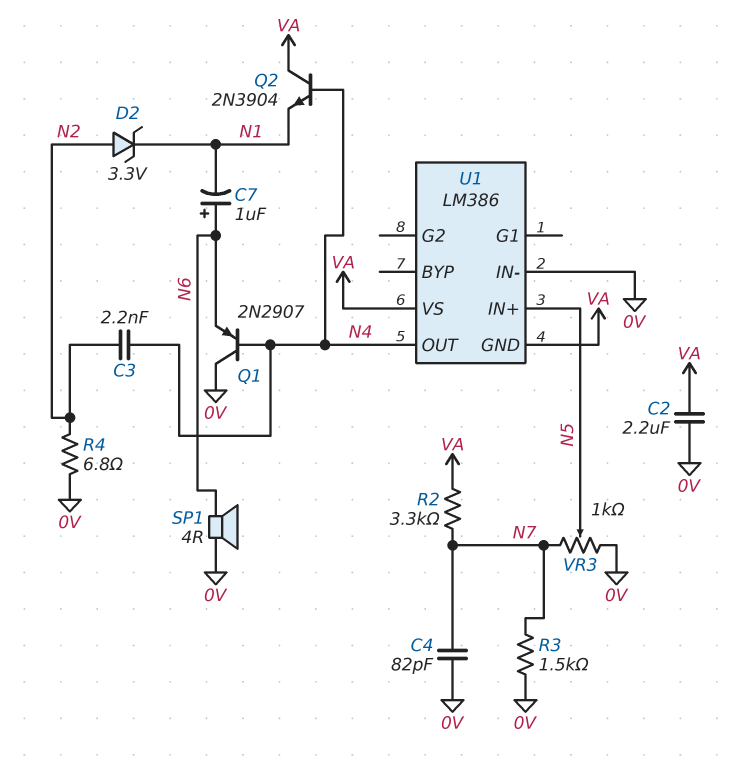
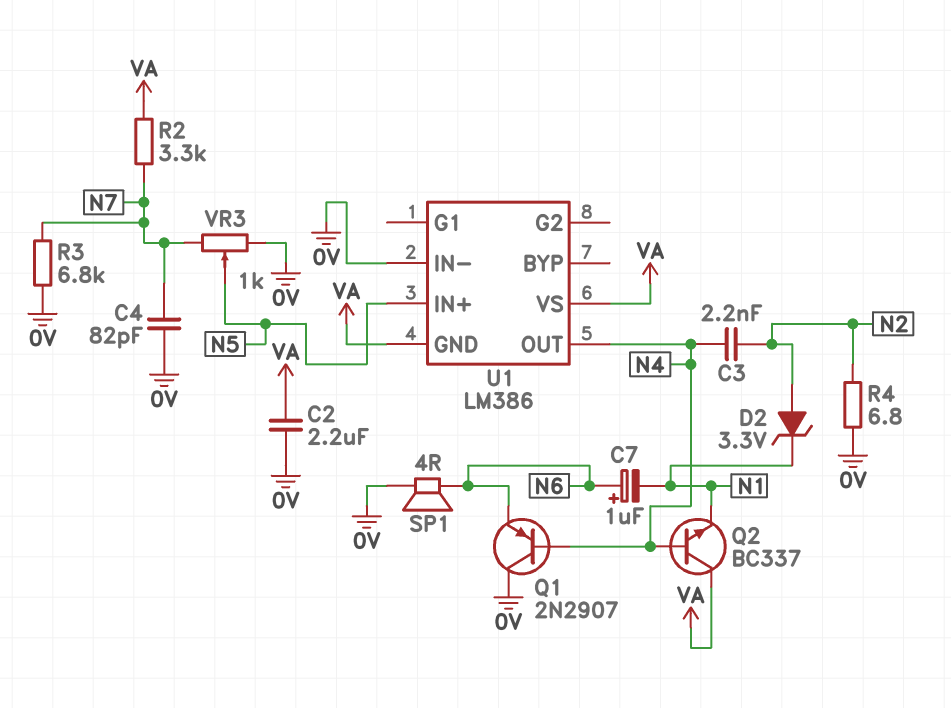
Q2: NPN 2N3904 (B N4, C VA, E N1) -> NPN BC337 (B N4, C VA, E N1)
R3: 1.5k (0V, N7) -> 6.8k (0V, N7)

